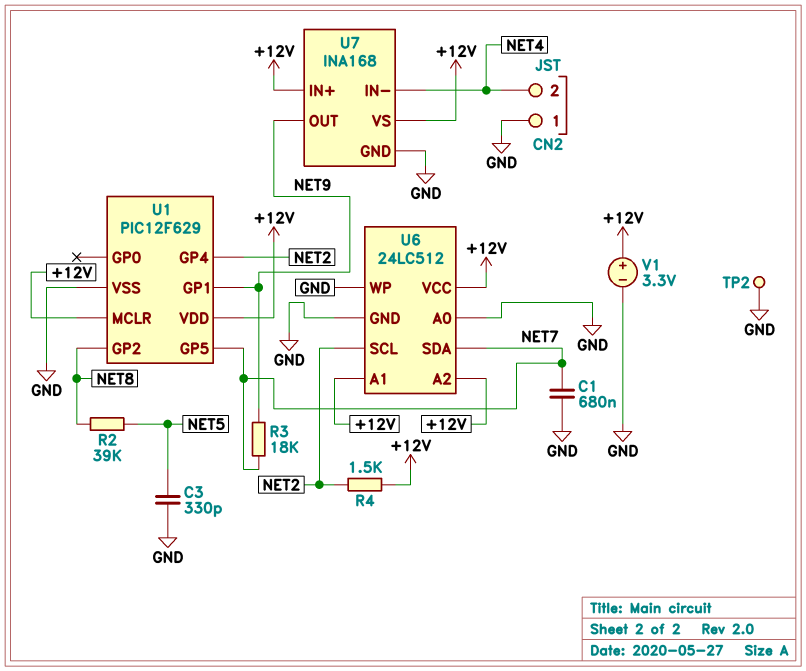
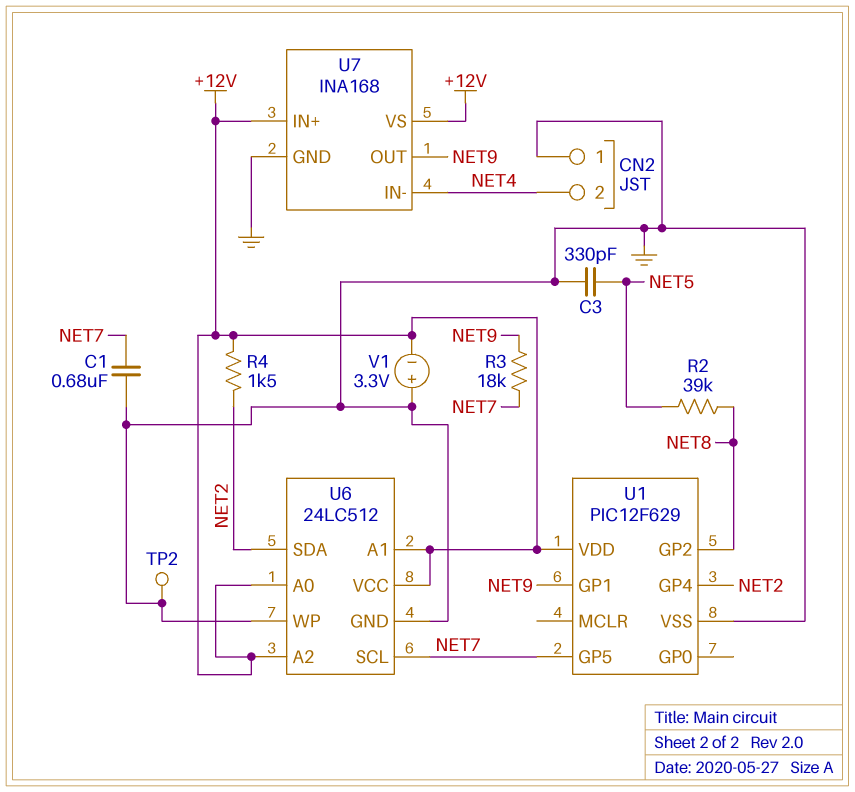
U1 pin MCLR: +12V -> none
U6 pin A0: GND -> +12V
U6 pin SCL: NET2 -> NET7
U6 pin SDA: NET7 -> NET2
V1: 3.3V (plus +12V, minus GND) -> 3.3V (plus GND, minus +12V)

